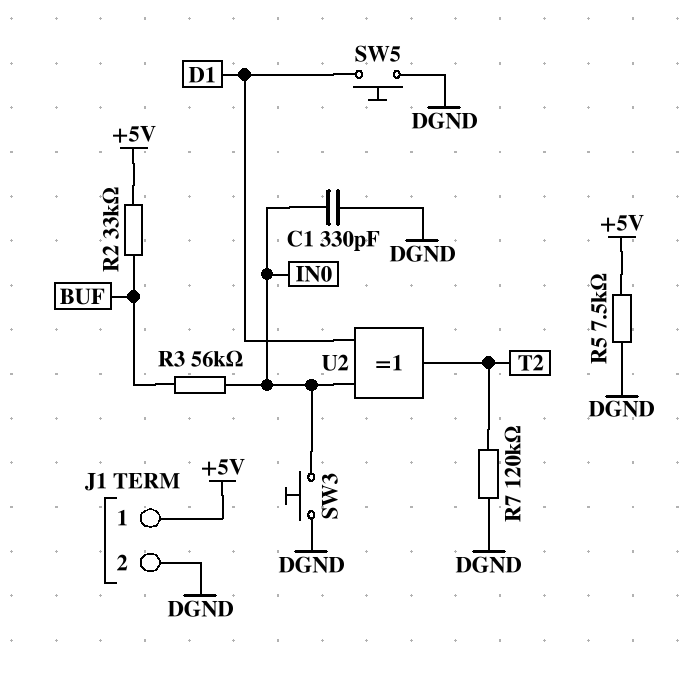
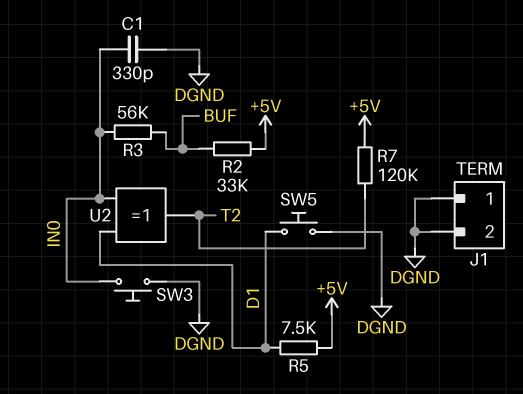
J1 pin 1: +5V -> DGND
R5: 7.5k (+5V, DGND) -> 7.5k (+5V, D1)
R7: 120k (DGND, T2) -> 120k (+5V, T2)

